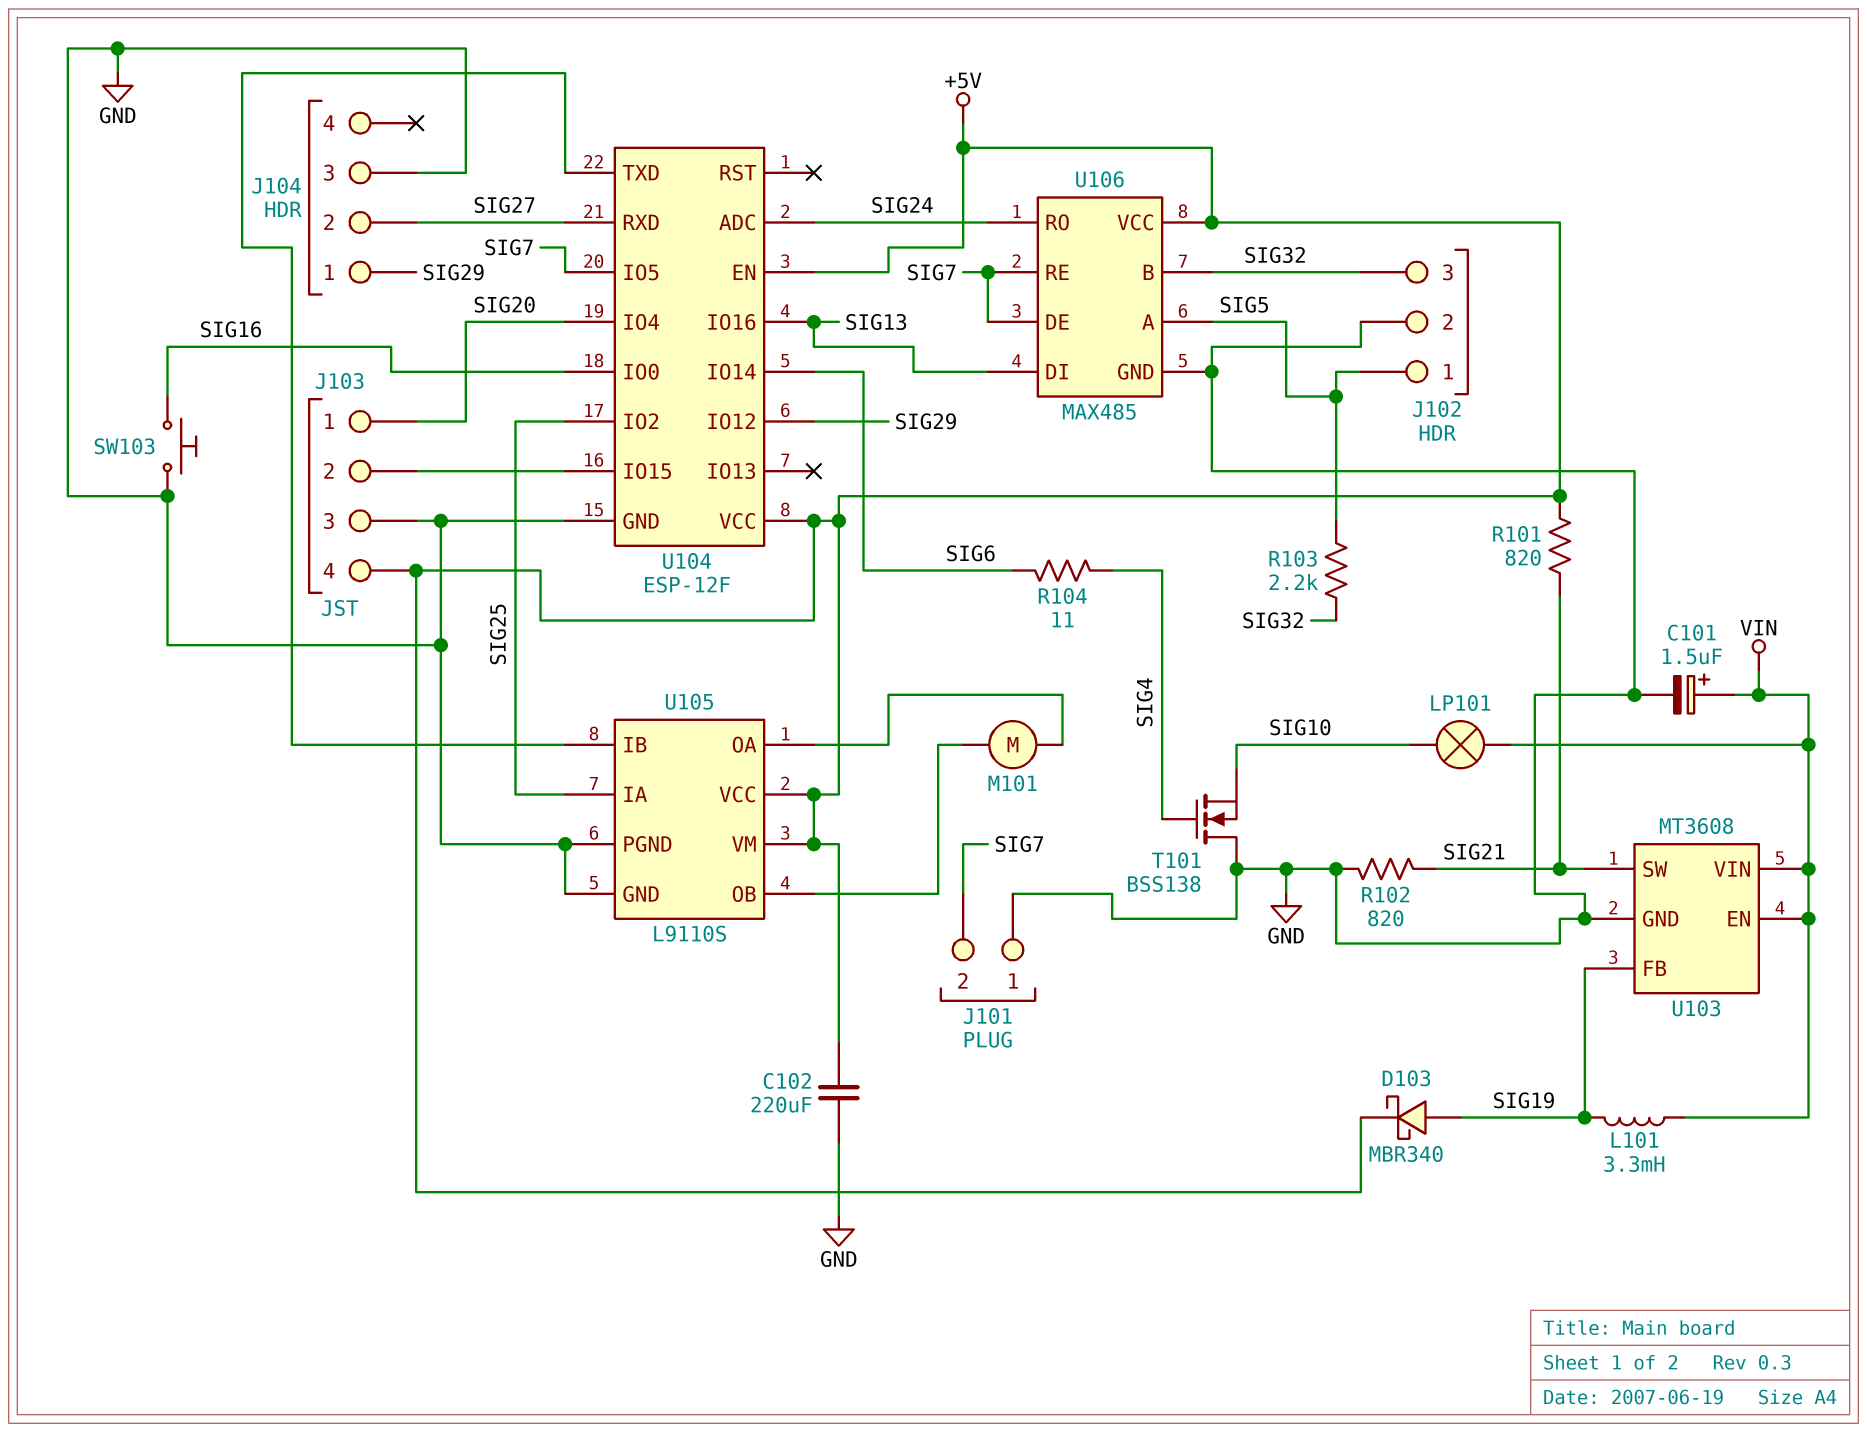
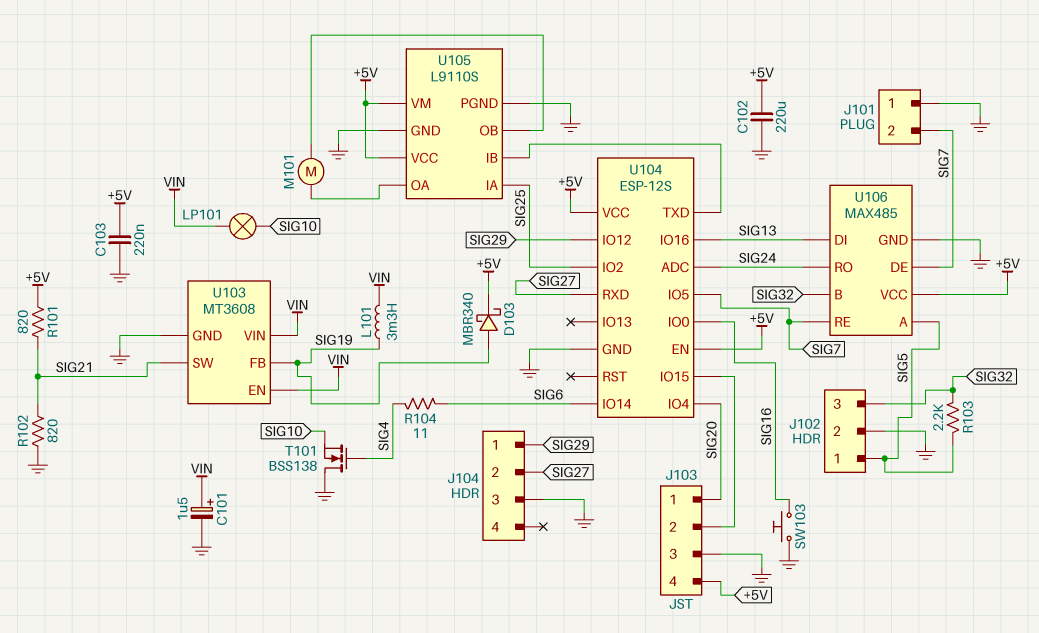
C103: none -> 220nF (+5V, GND)
U104: ESP-12F -> ESP-12S

